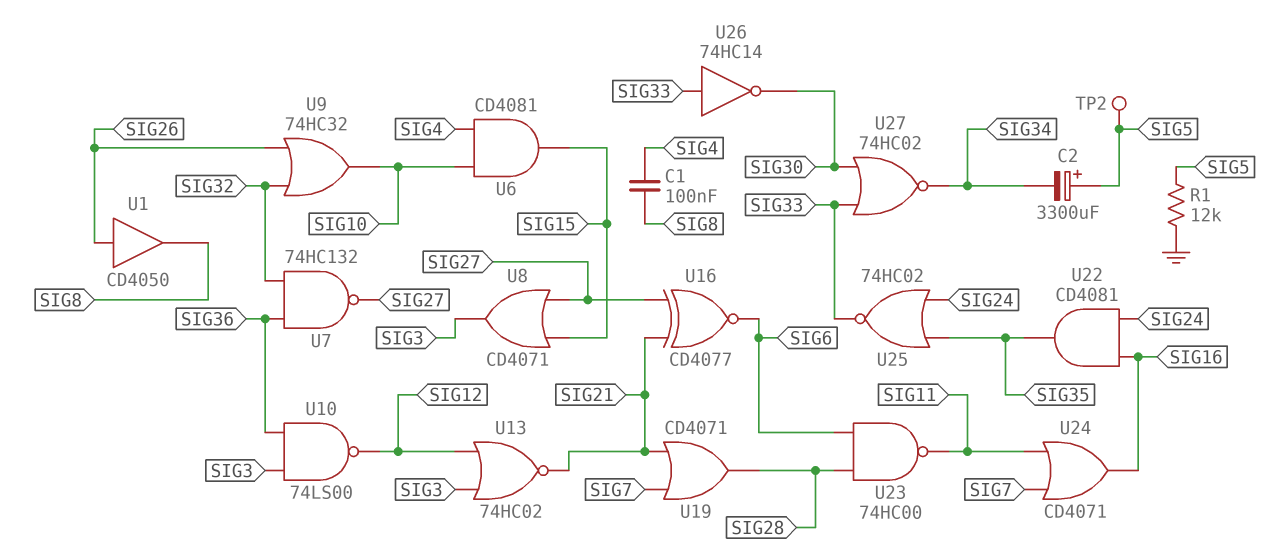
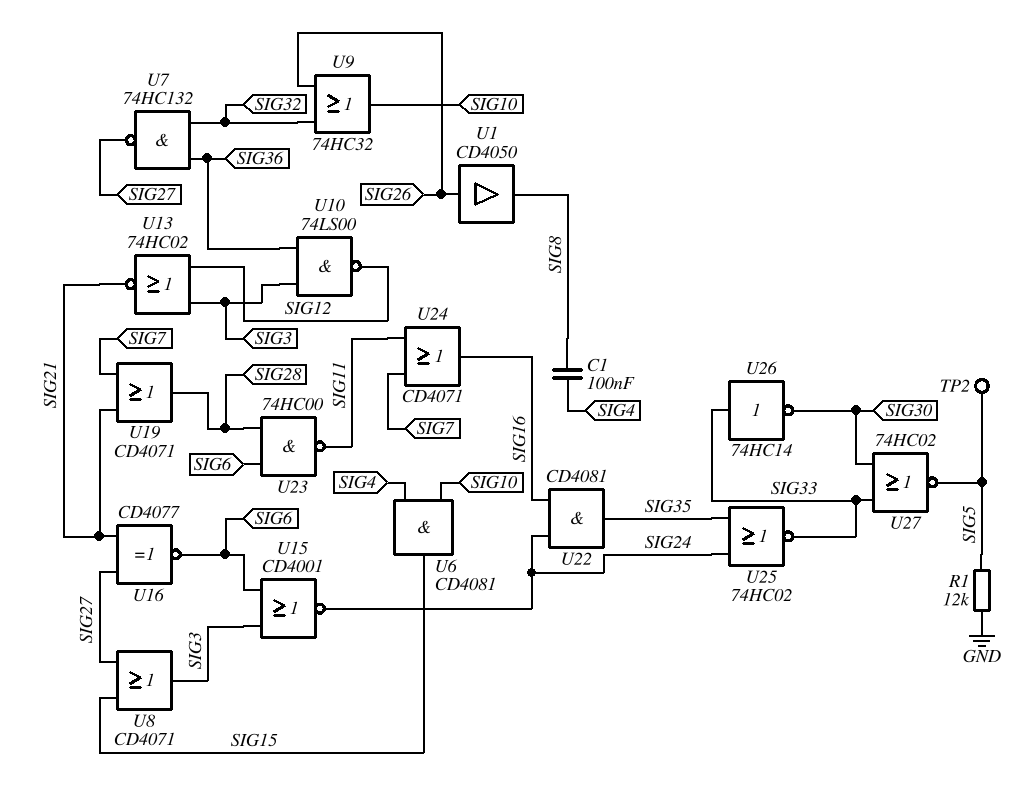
C2: 3300uF (plus SIG5, minus SIG34) -> none
U15: none -> NOR CD4001 (in SIG3, in SIG6, out SIG24)
U27: NOR 74HC02 (in SIG30, in SIG33, out SIG34) -> NOR 74HC02 (in SIG30, in SIG33, out SIG5)

